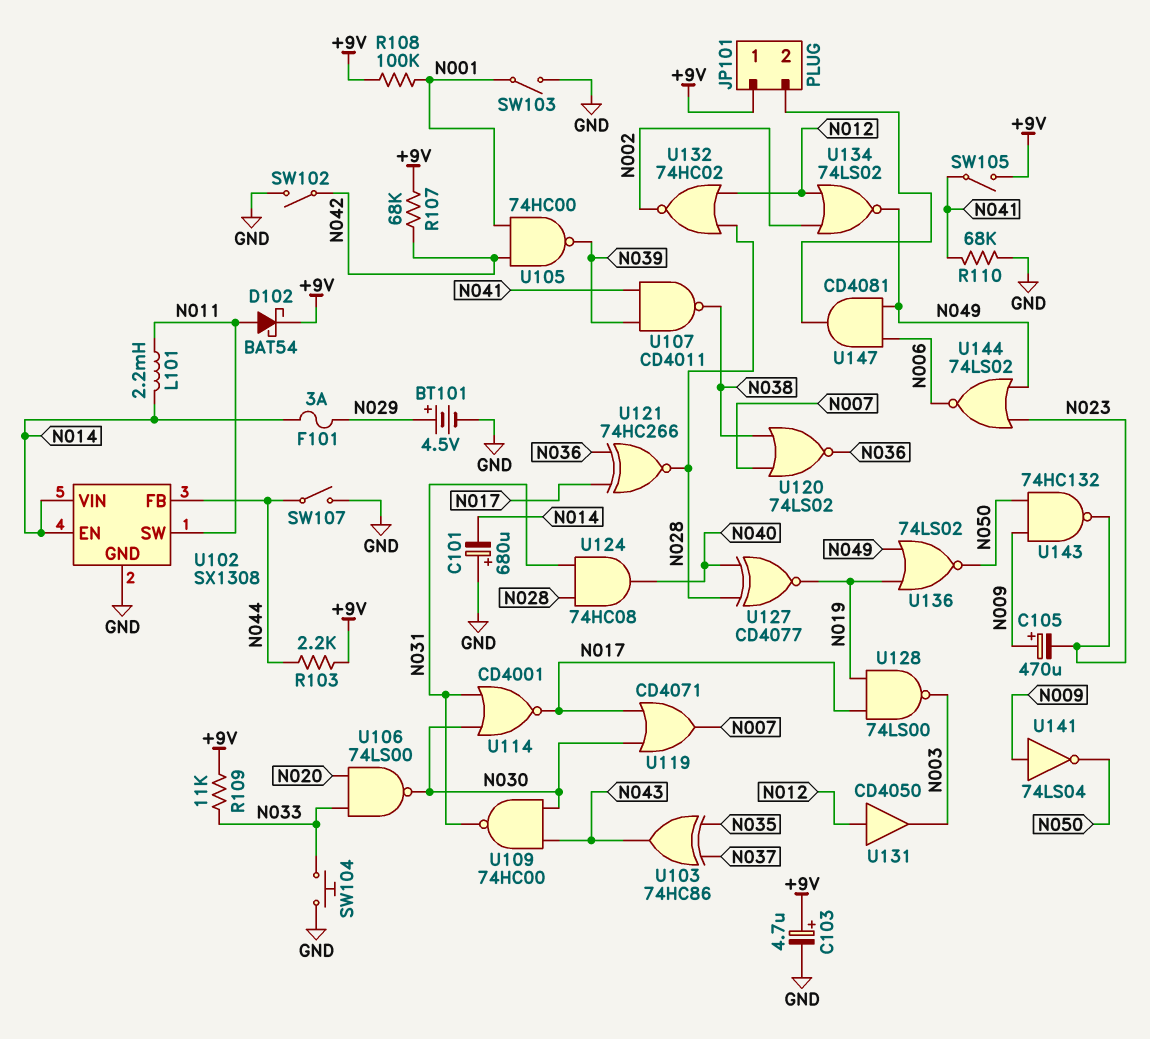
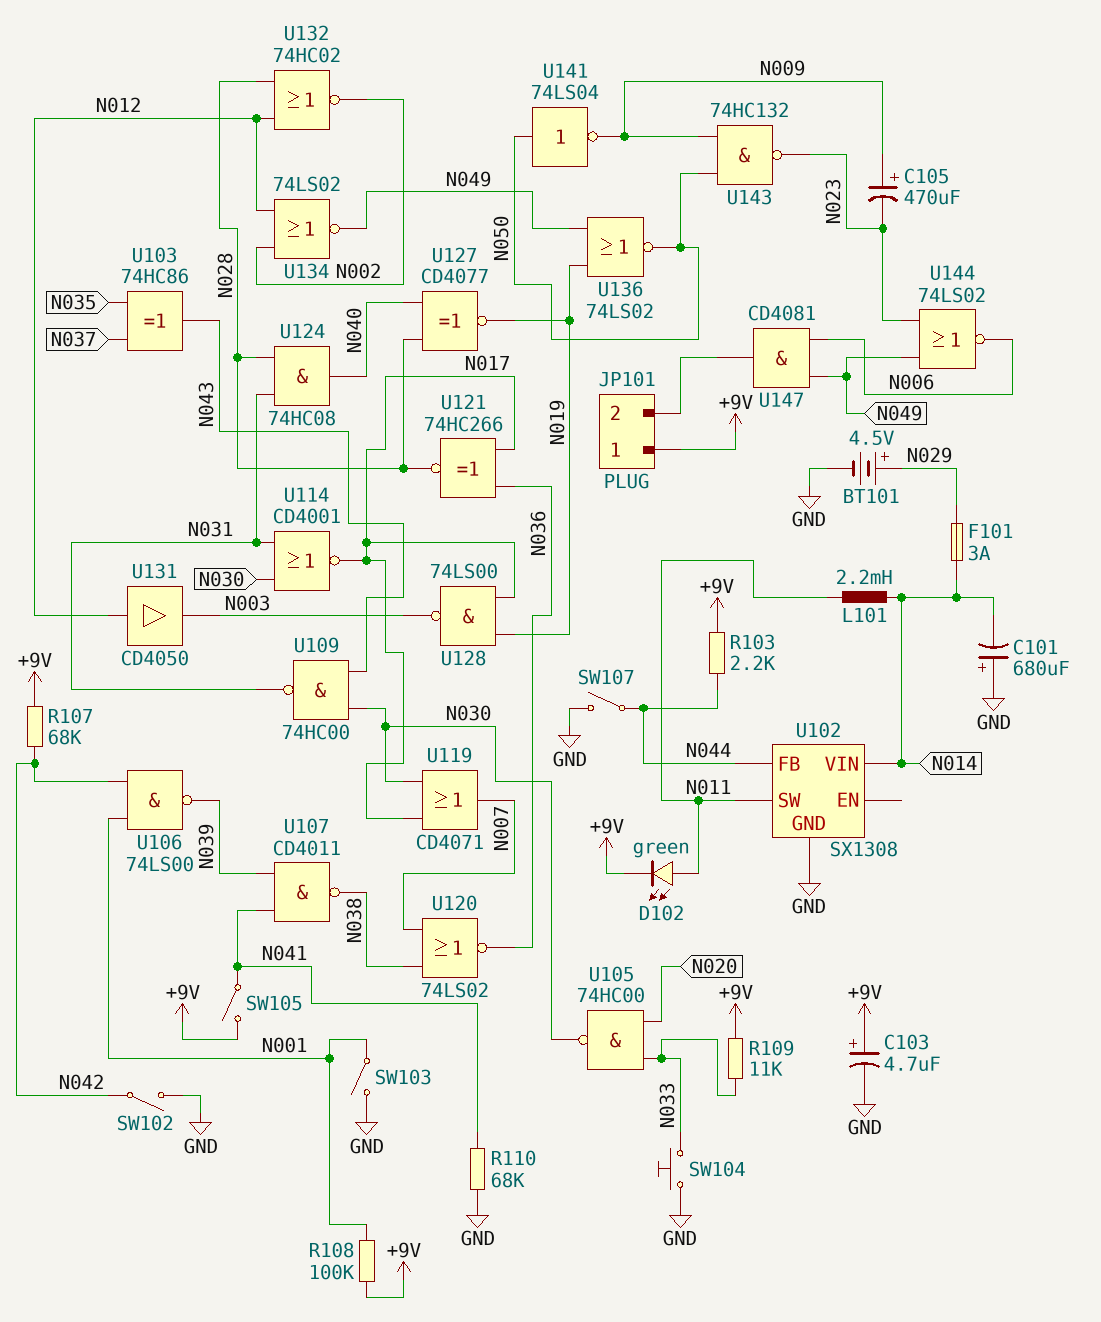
D102: schottky BAT54 (A N011, K +9V) -> LED green (A N011, K +9V)
U102 pin EN: N014 -> none
U105: NAND 74HC00 (in N001, in N042, out N039) -> NAND 74HC00 (in N020, in N033, out N030)
U106: NAND 74LS00 (in N020, in N033, out N030) -> NAND 74LS00 (in N001, in N042, out N039)
U141: NOT 74LS04 (in N009, out N050) -> NOT 74LS04 (in N050, out N009)

